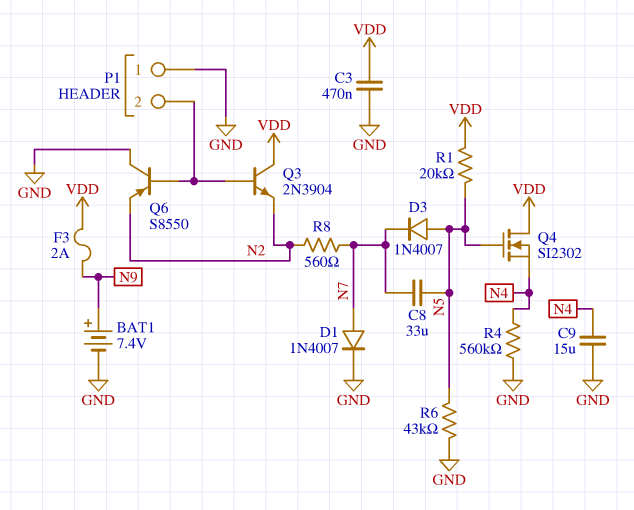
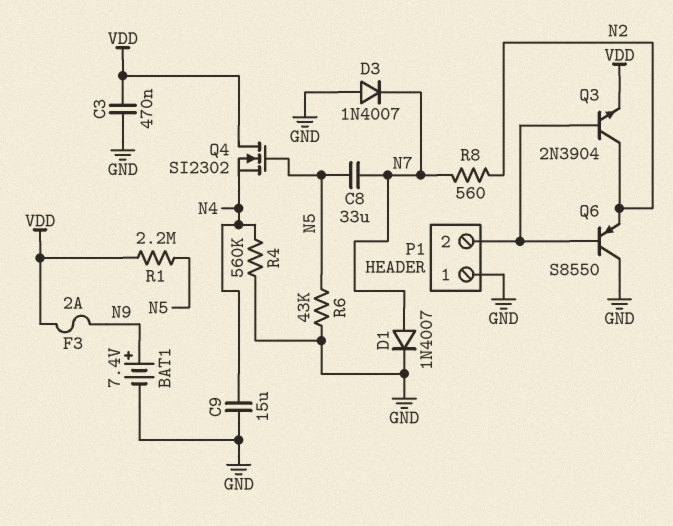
D3: diode 1N4007 (A N5, K N7) -> diode 1N4007 (A GND, K N7)
Q3: NPN 2N3904 (B P1/2, C VDD, E N2) -> NPN 2N3904 (B P1/2, C N2, E VDD)
R1: 20k (N5, VDD) -> 2.2M (N5, VDD)

